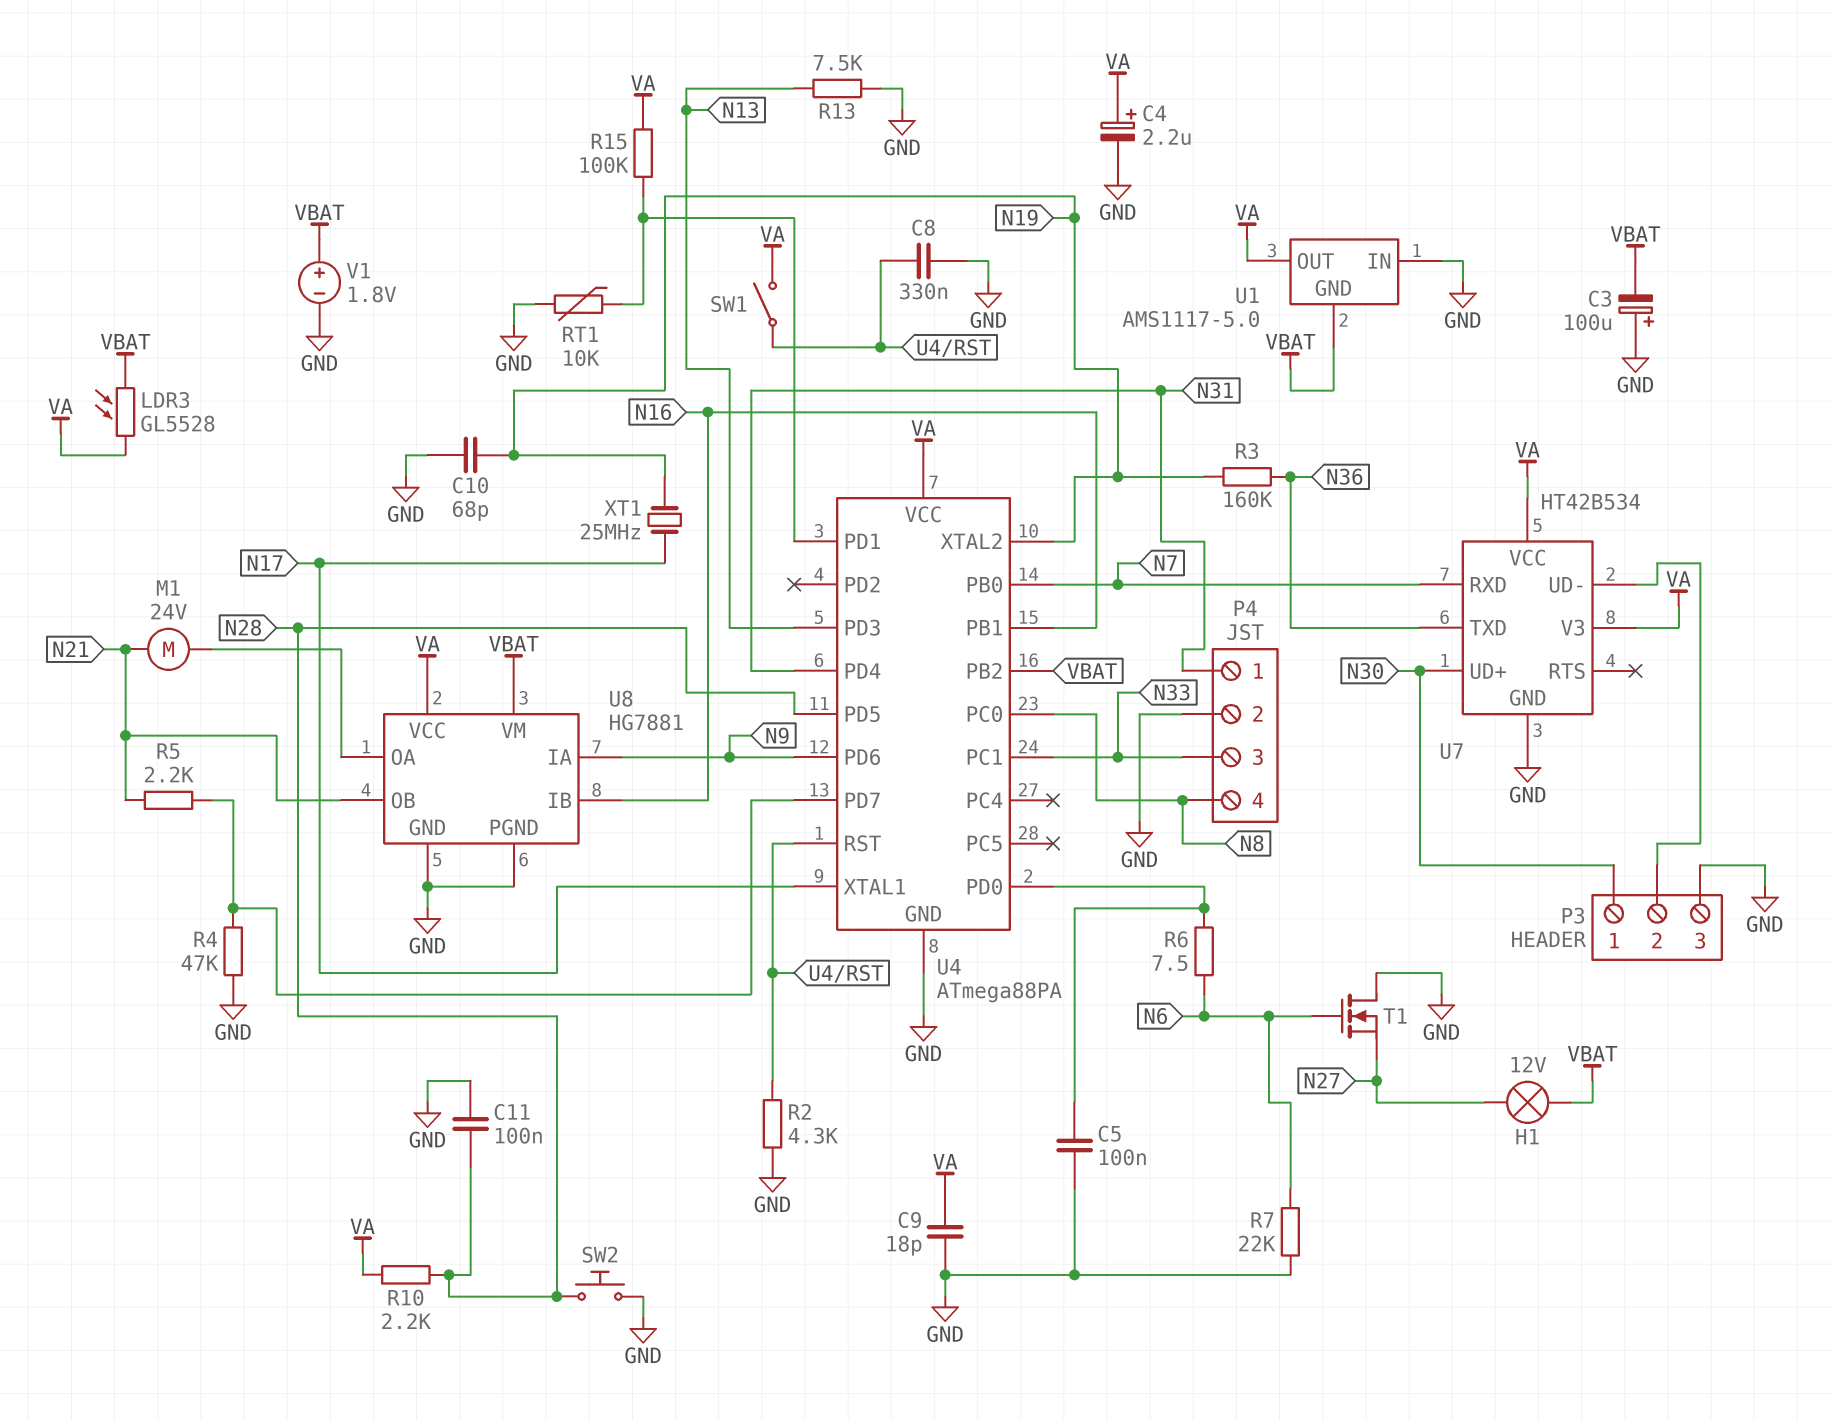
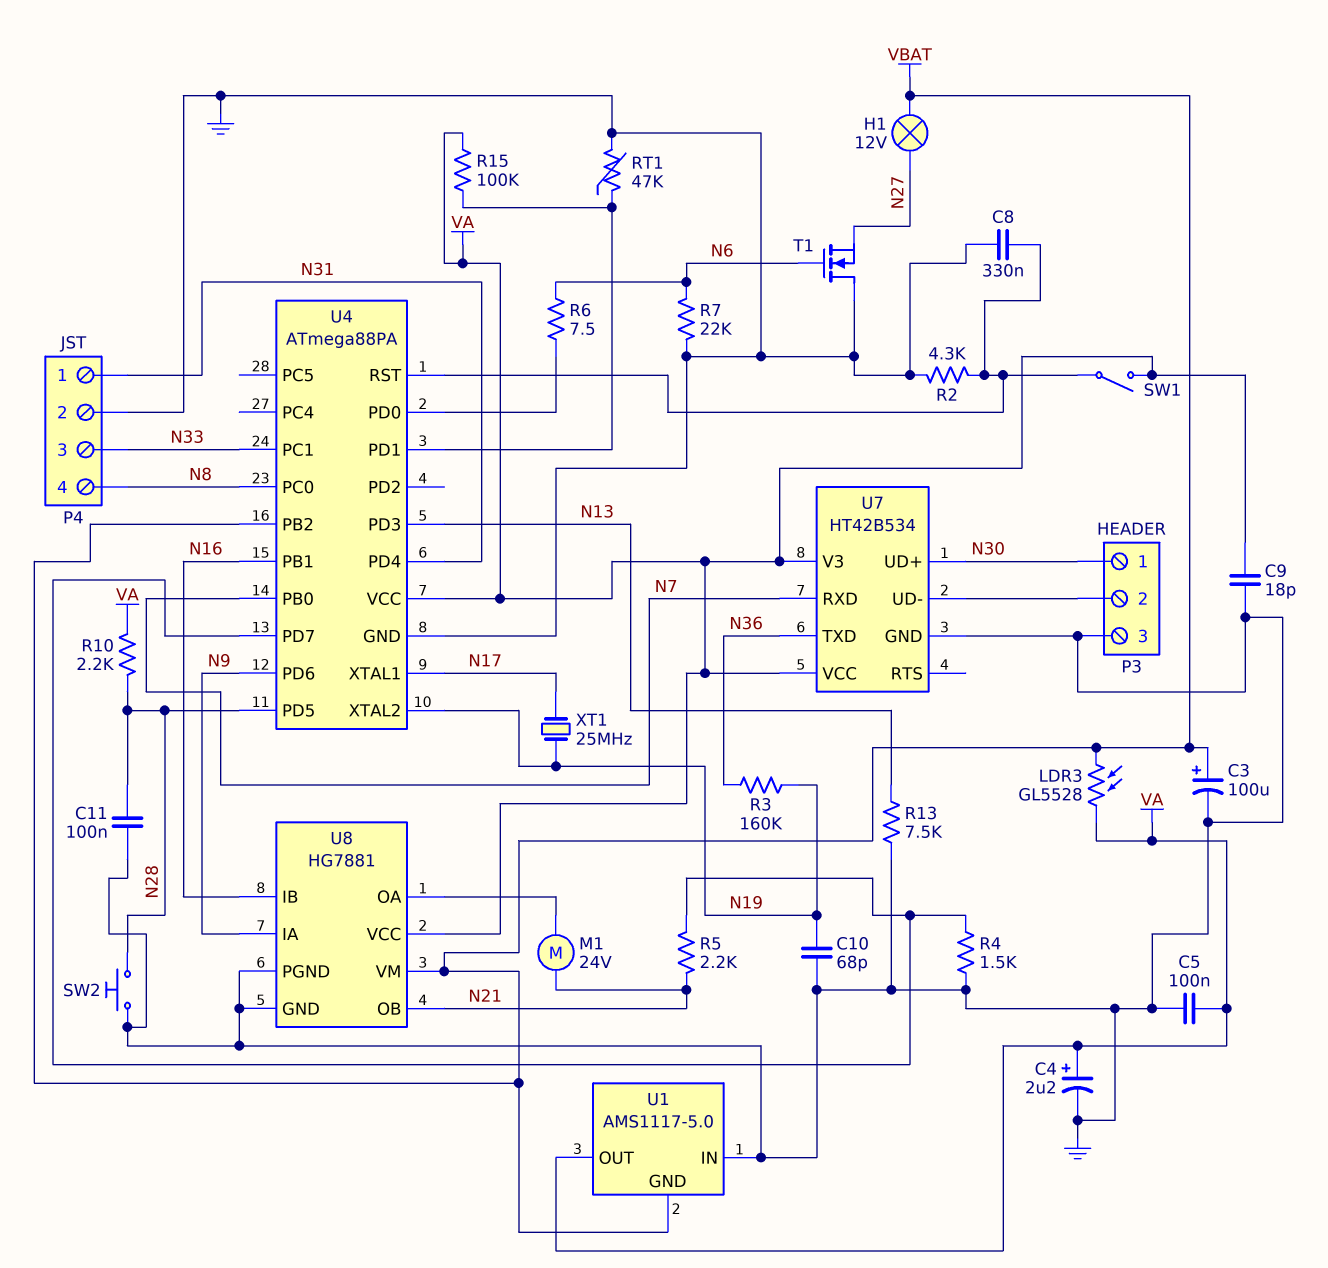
C3: 100uF (plus GND, minus VBAT) -> 100uF (plus VBAT, minus GND)
C5: 100nF (GND, U4/PD0) -> 100nF (GND, VA)
R4: 47k (GND, U4/PD7) -> 1.5k (GND, U4/PD7)
RT1: 10k (GND, U4/PD1) -> 47k (GND, U4/PD1)
V1: 1.8V (plus VBAT, minus GND) -> none

